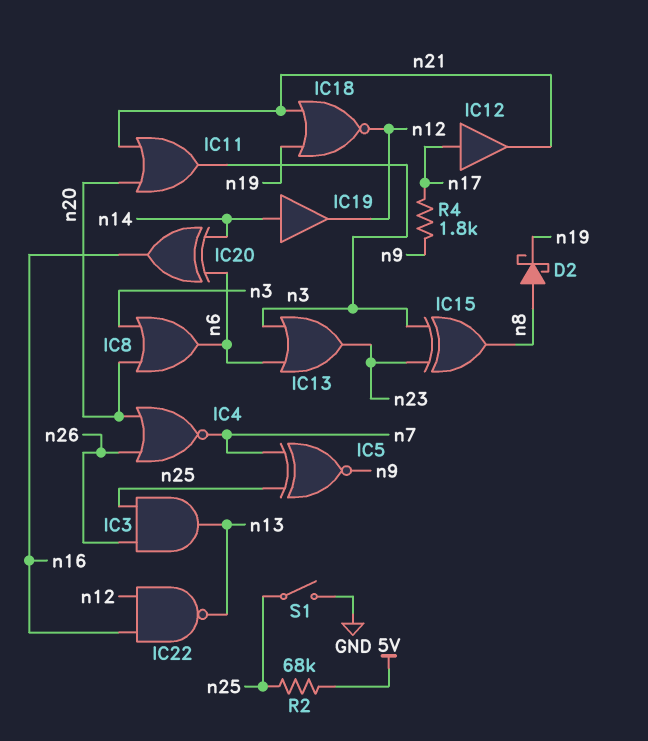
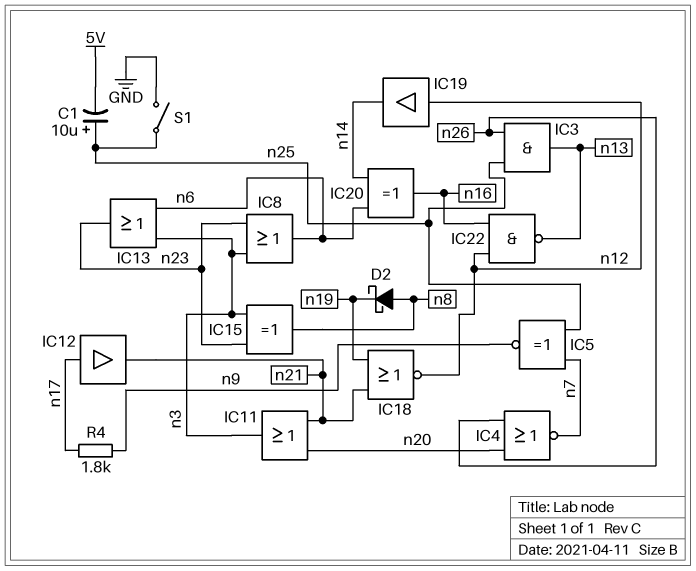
C1: none -> 10uF (plus n25, minus 5V)
IC8: OR (in n3, in n20, out n6) -> OR (in n3, in n23, out n6)
IC19: buffer (in n14, out n12) -> buffer (in n12, out n14)
R2: 68k (5V, n25) -> none

